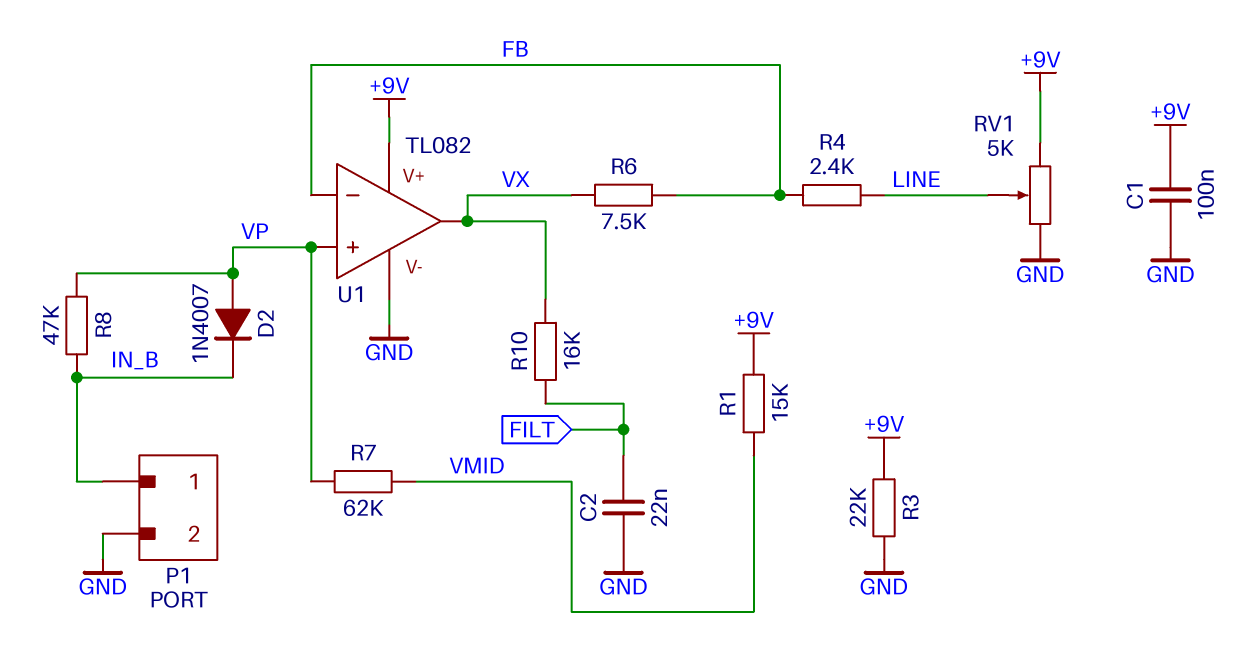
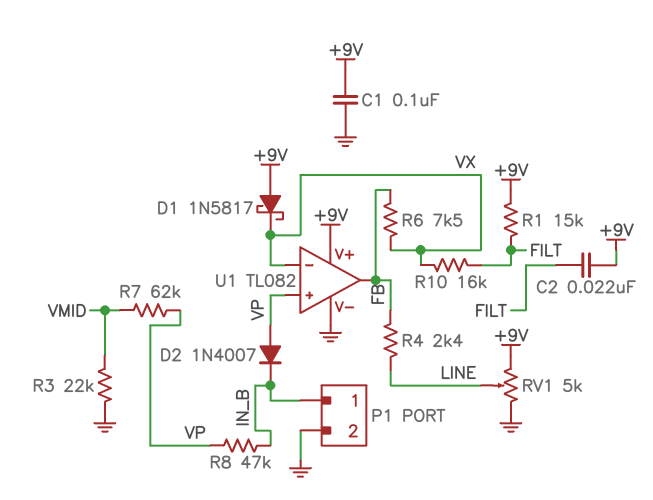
C2: 22nF (FILT, GND) -> 22nF (+9V, FILT)
D1: none -> schottky 1N5817 (A +9V, K VX)
R1: 15k (+9V, VMID) -> 15k (+9V, FILT)
R3: 22k (+9V, GND) -> 22k (GND, VMID)
U1 pin in-: FB -> VX
U1 pin out: VX -> FB

